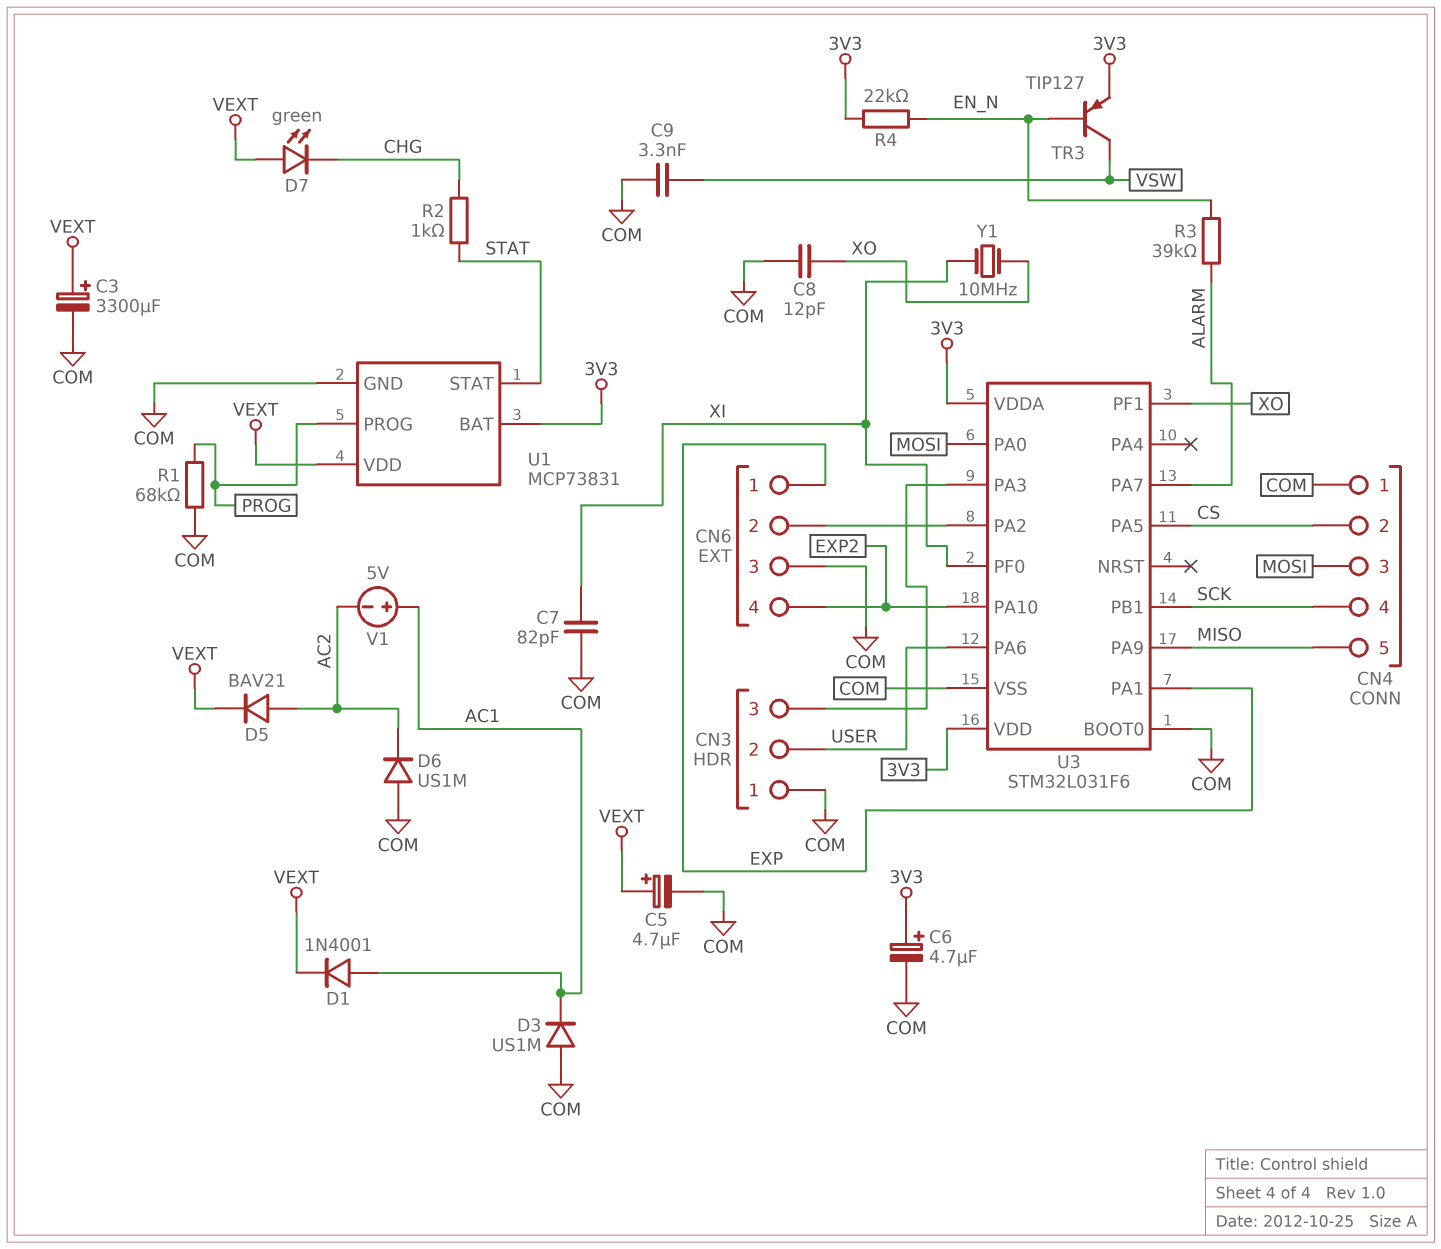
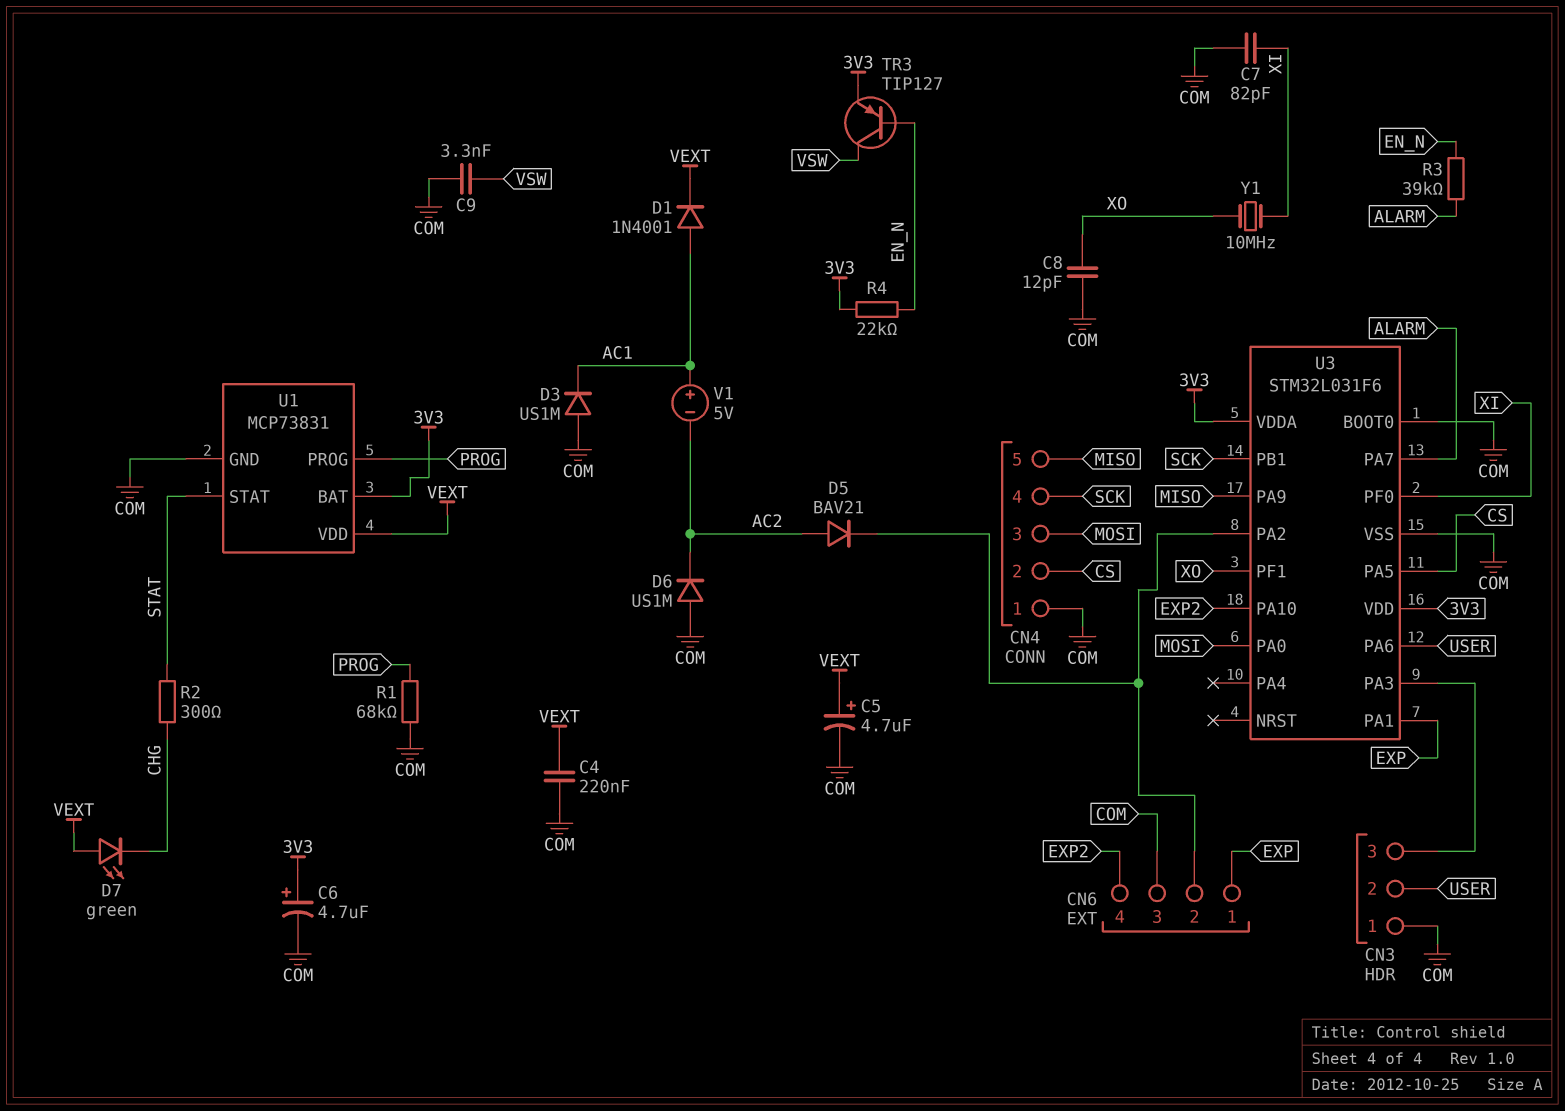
C3: 3300uF (plus VEXT, minus COM) -> none
C4: none -> 220nF (COM, VEXT)
D5: diode BAV21 (A AC2, K VEXT) -> diode BAV21 (A AC2, K CN6/2)
R2: 1k (CHG, STAT) -> 300 (CHG, STAT)

